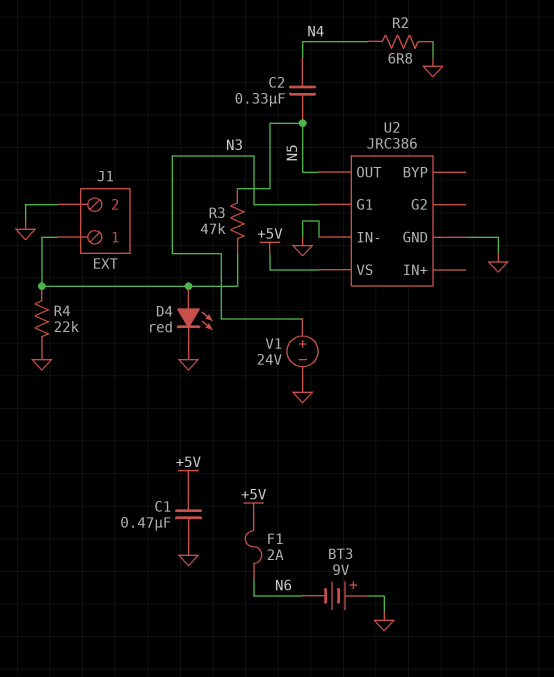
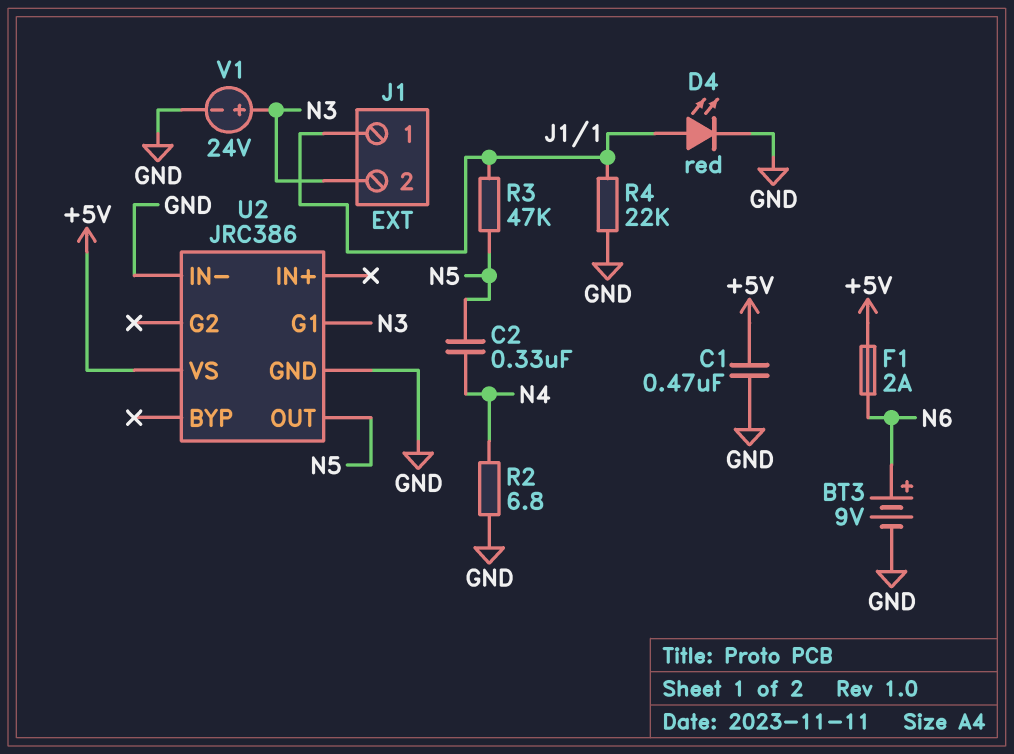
BT3: 9V (plus GND, minus N6) -> 9V (plus N6, minus GND)
J1 pin 2: GND -> N3

